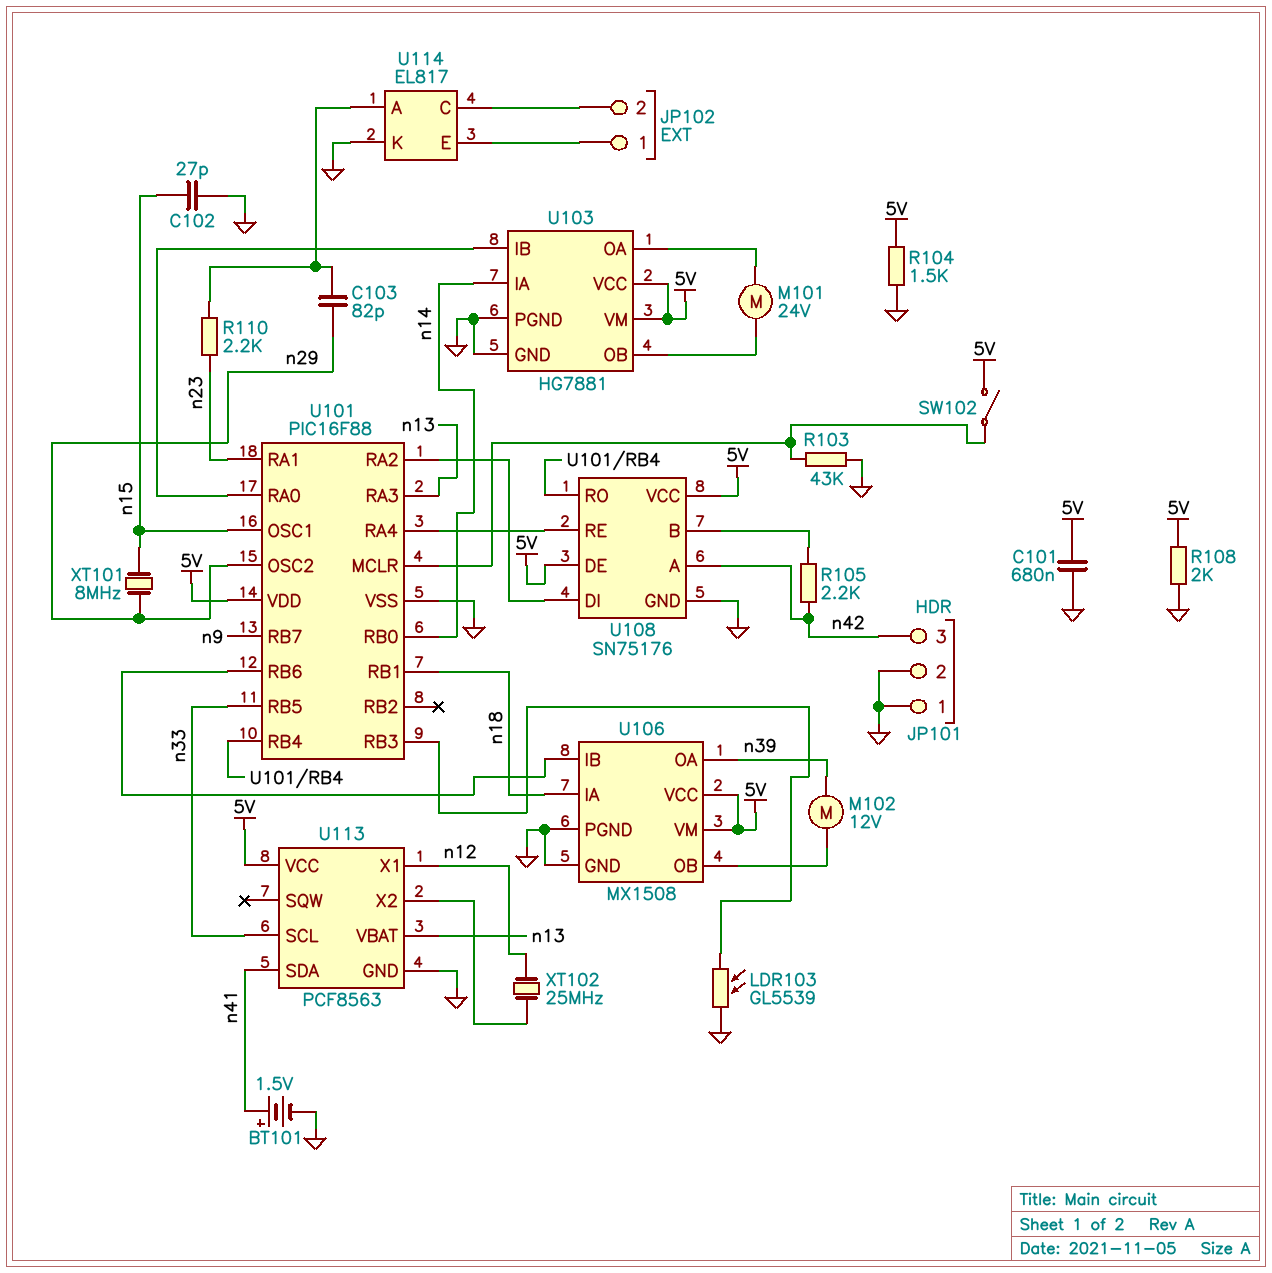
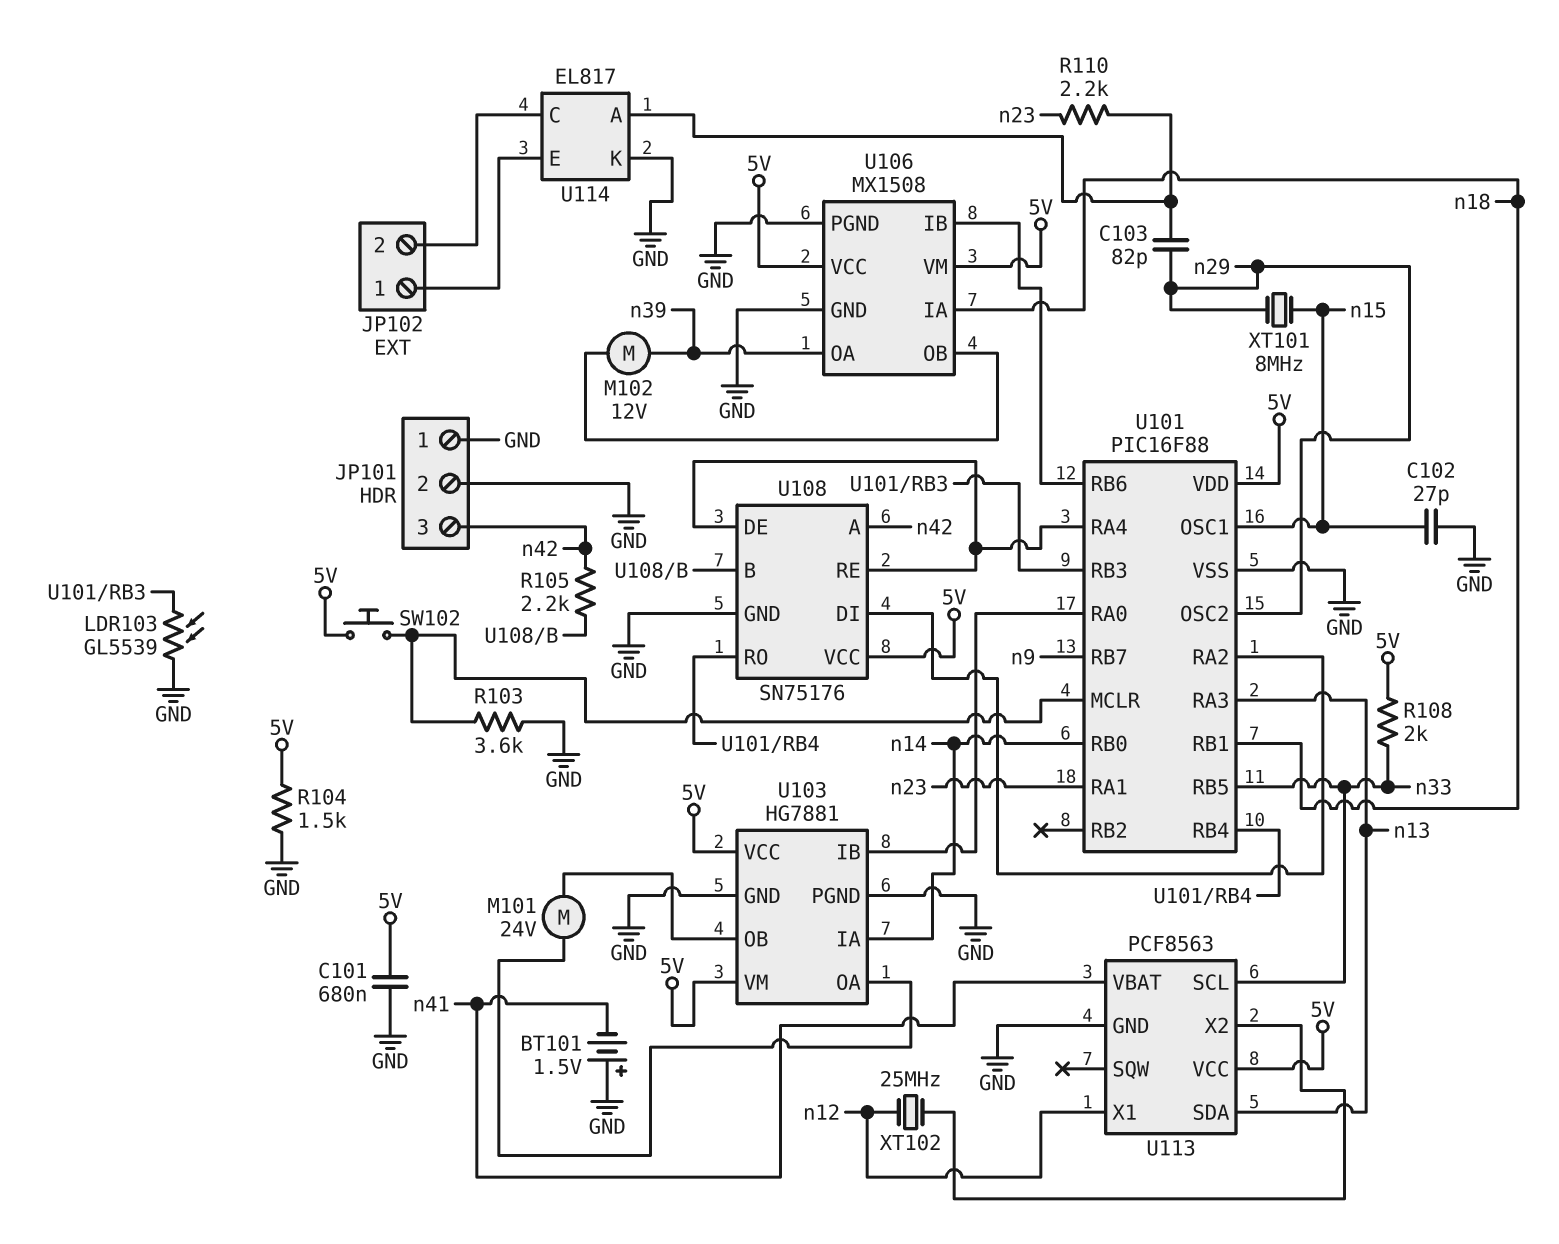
BT101: 1.5V (plus n41, minus GND) -> 1.5V (plus GND, minus n41)
R103: 43k (GND, U101/MCLR) -> 3.6k (GND, U101/MCLR)
R108: 2k (5V, GND) -> 2k (5V, n33)
SW102: switch (5V, U101/MCLR) -> button (5V, U101/MCLR)
U108 pin DE: 5V -> U101/RA4
U113 pin SDA: n41 -> n13
U113 pin VBAT: n13 -> n41

